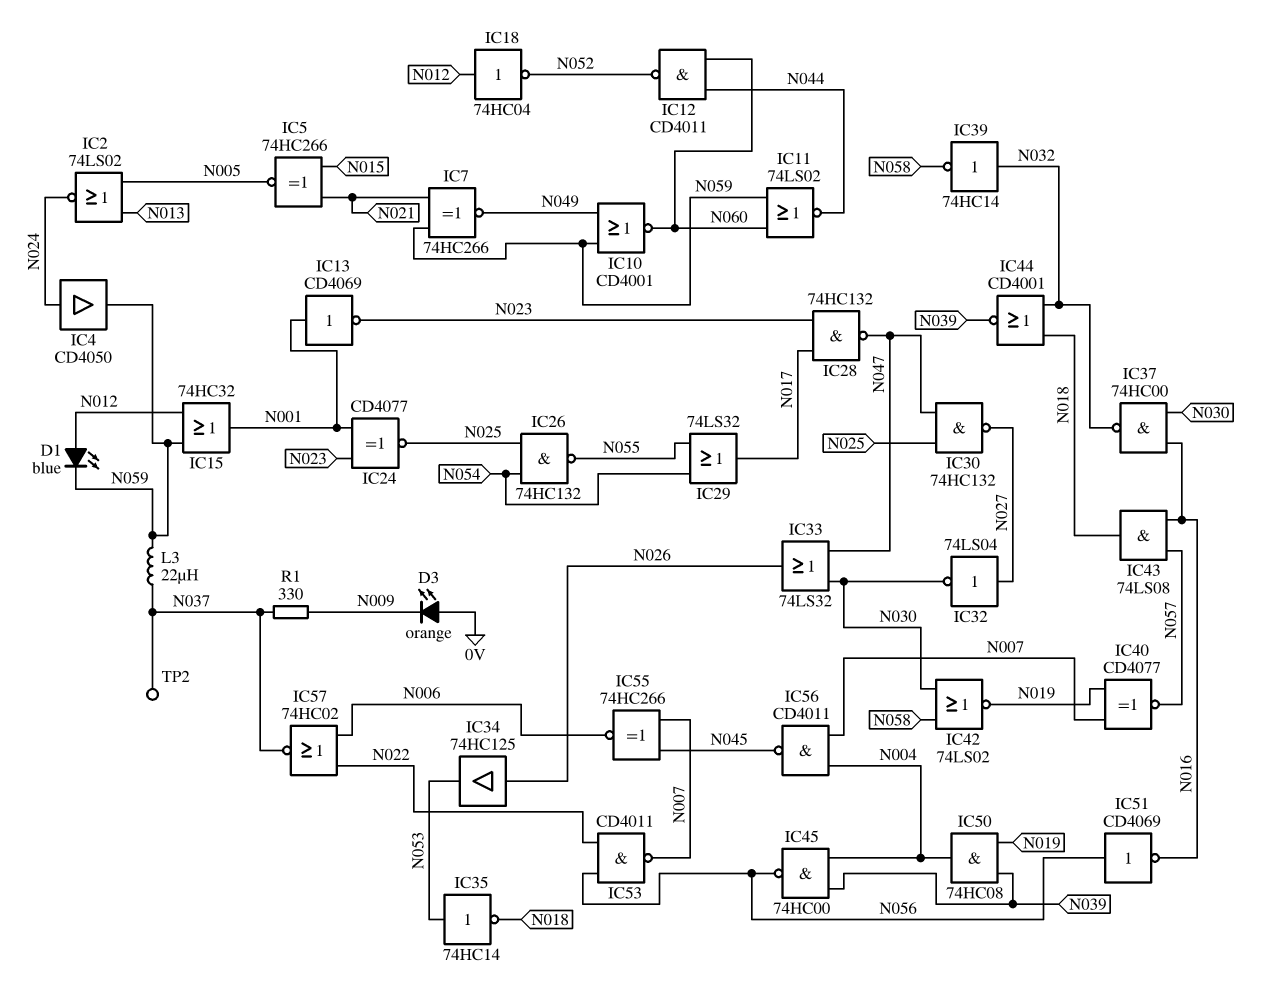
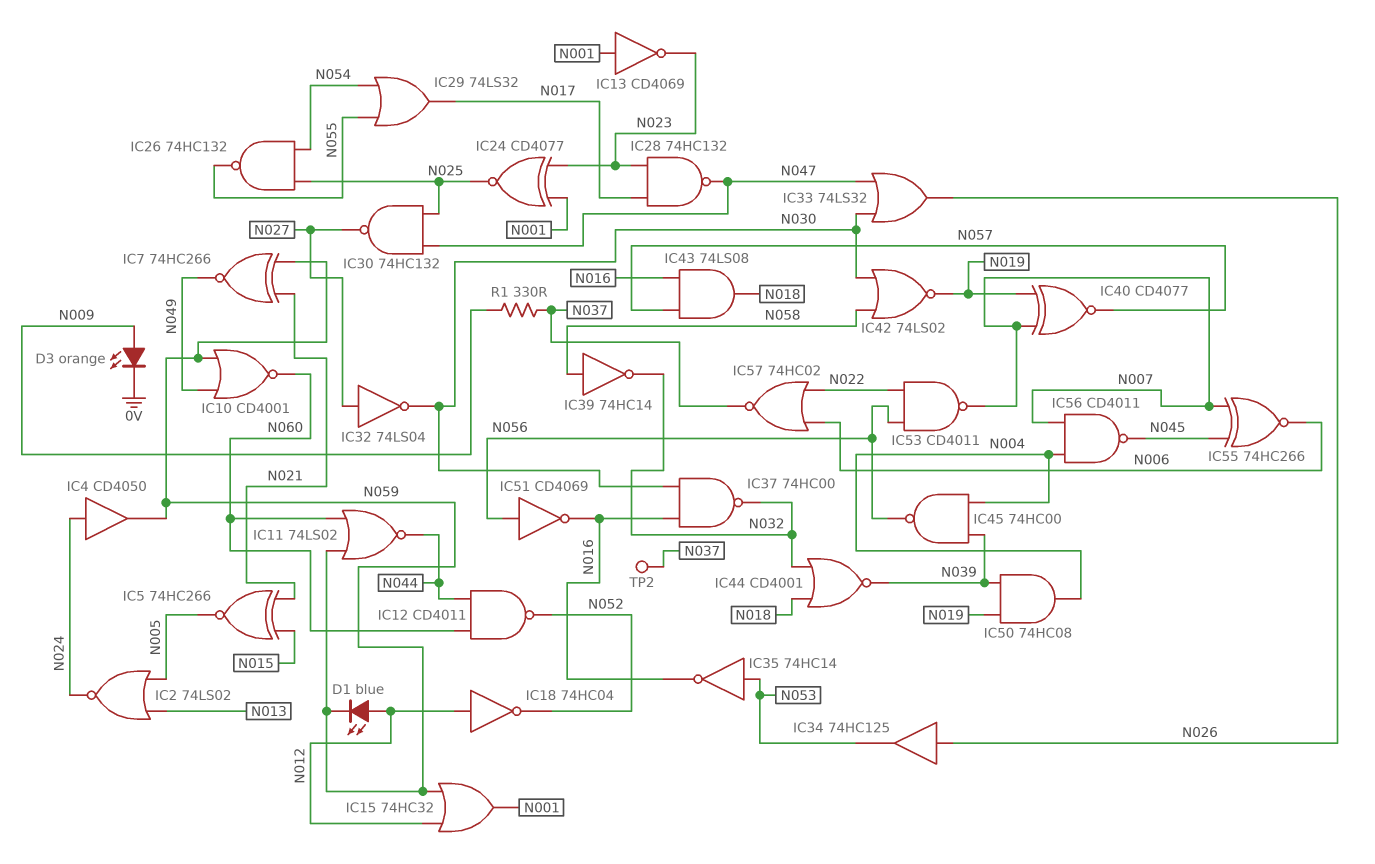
D3: LED orange (A 0V, K N009) -> LED orange (A N009, K 0V)
IC35: NOT 74HC14 (in N053, out N018) -> NOT 74HC14 (in N053, out N016)
IC39: NOT 74HC14 (in N032, out N058) -> NOT 74HC14 (in N058, out N032)
L3: 22uH (N037, N059) -> none

